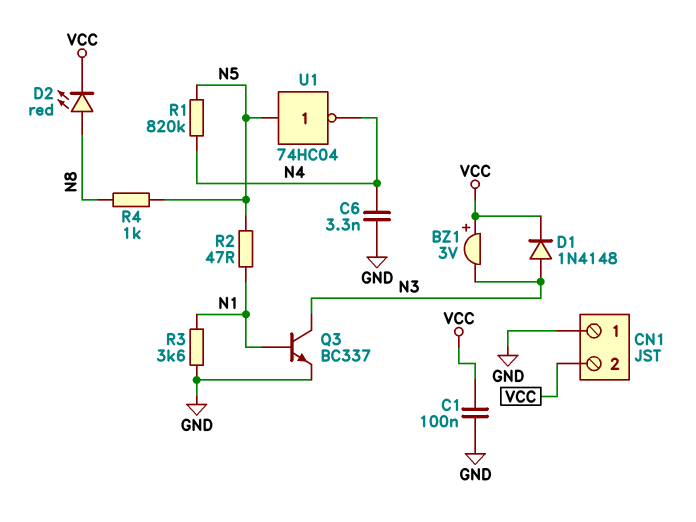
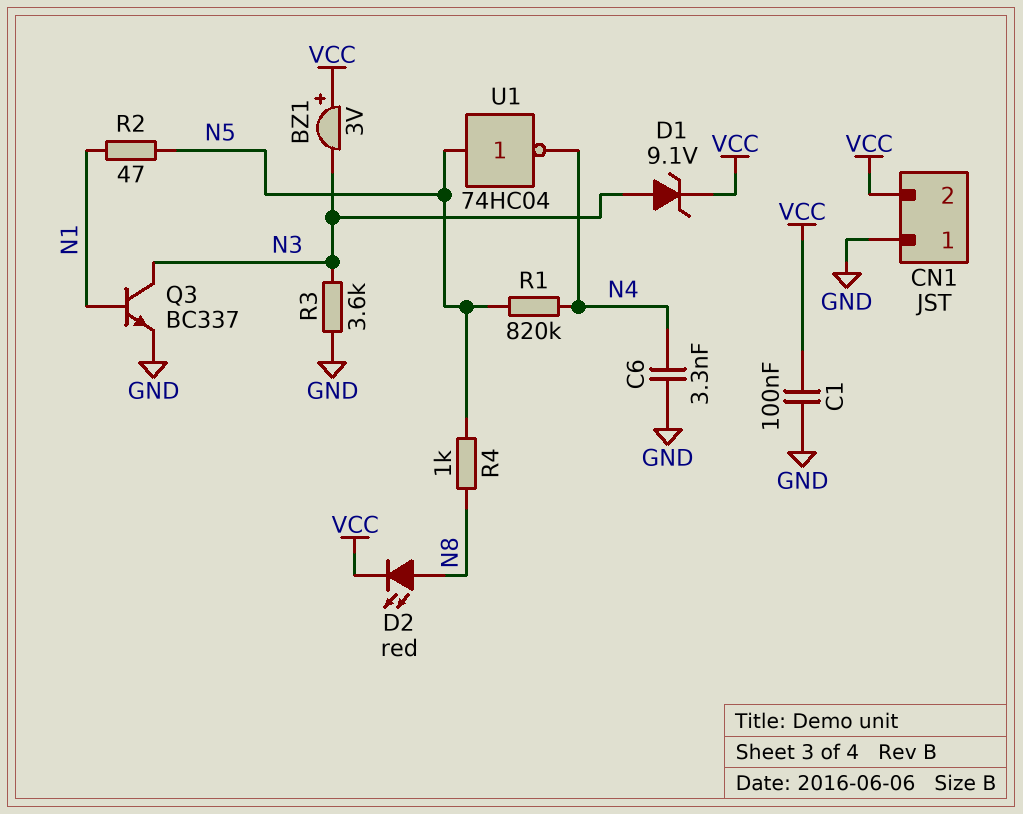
D1: diode 1N4148 (A N3, K VCC) -> zener 9.1V (A N3, K VCC)
R3: 3.6k (GND, N1) -> 3.6k (GND, N3)

